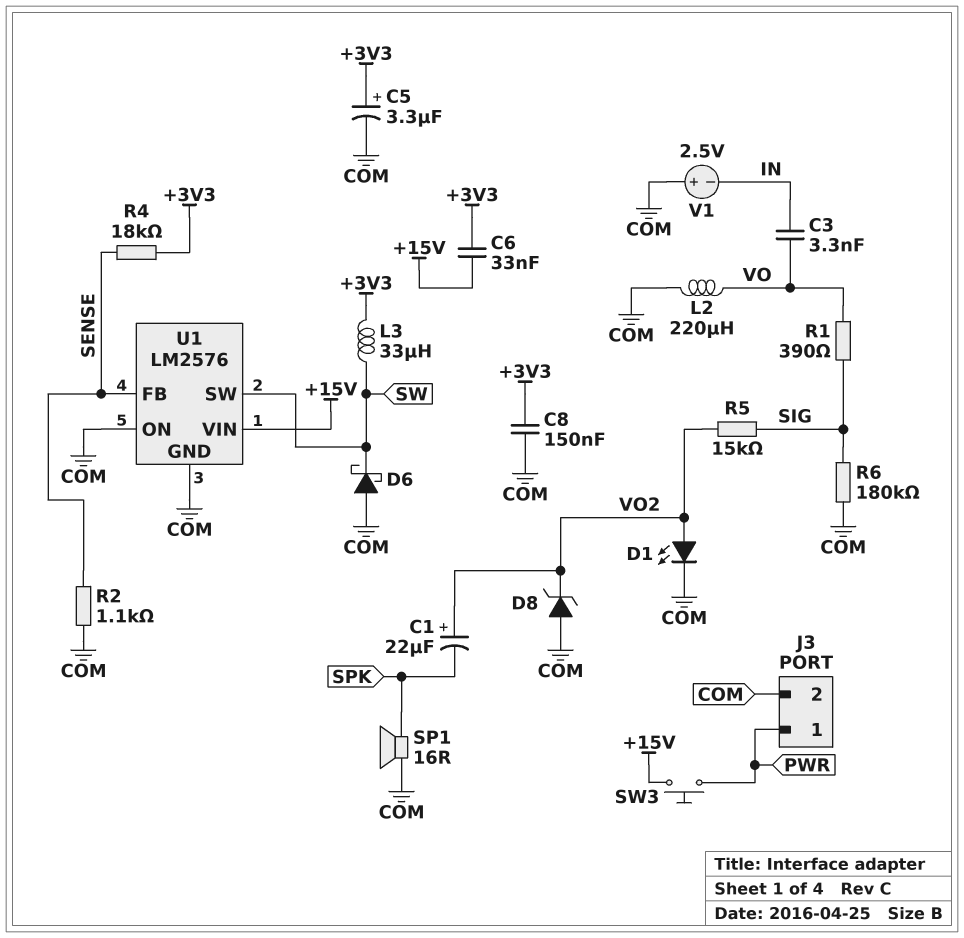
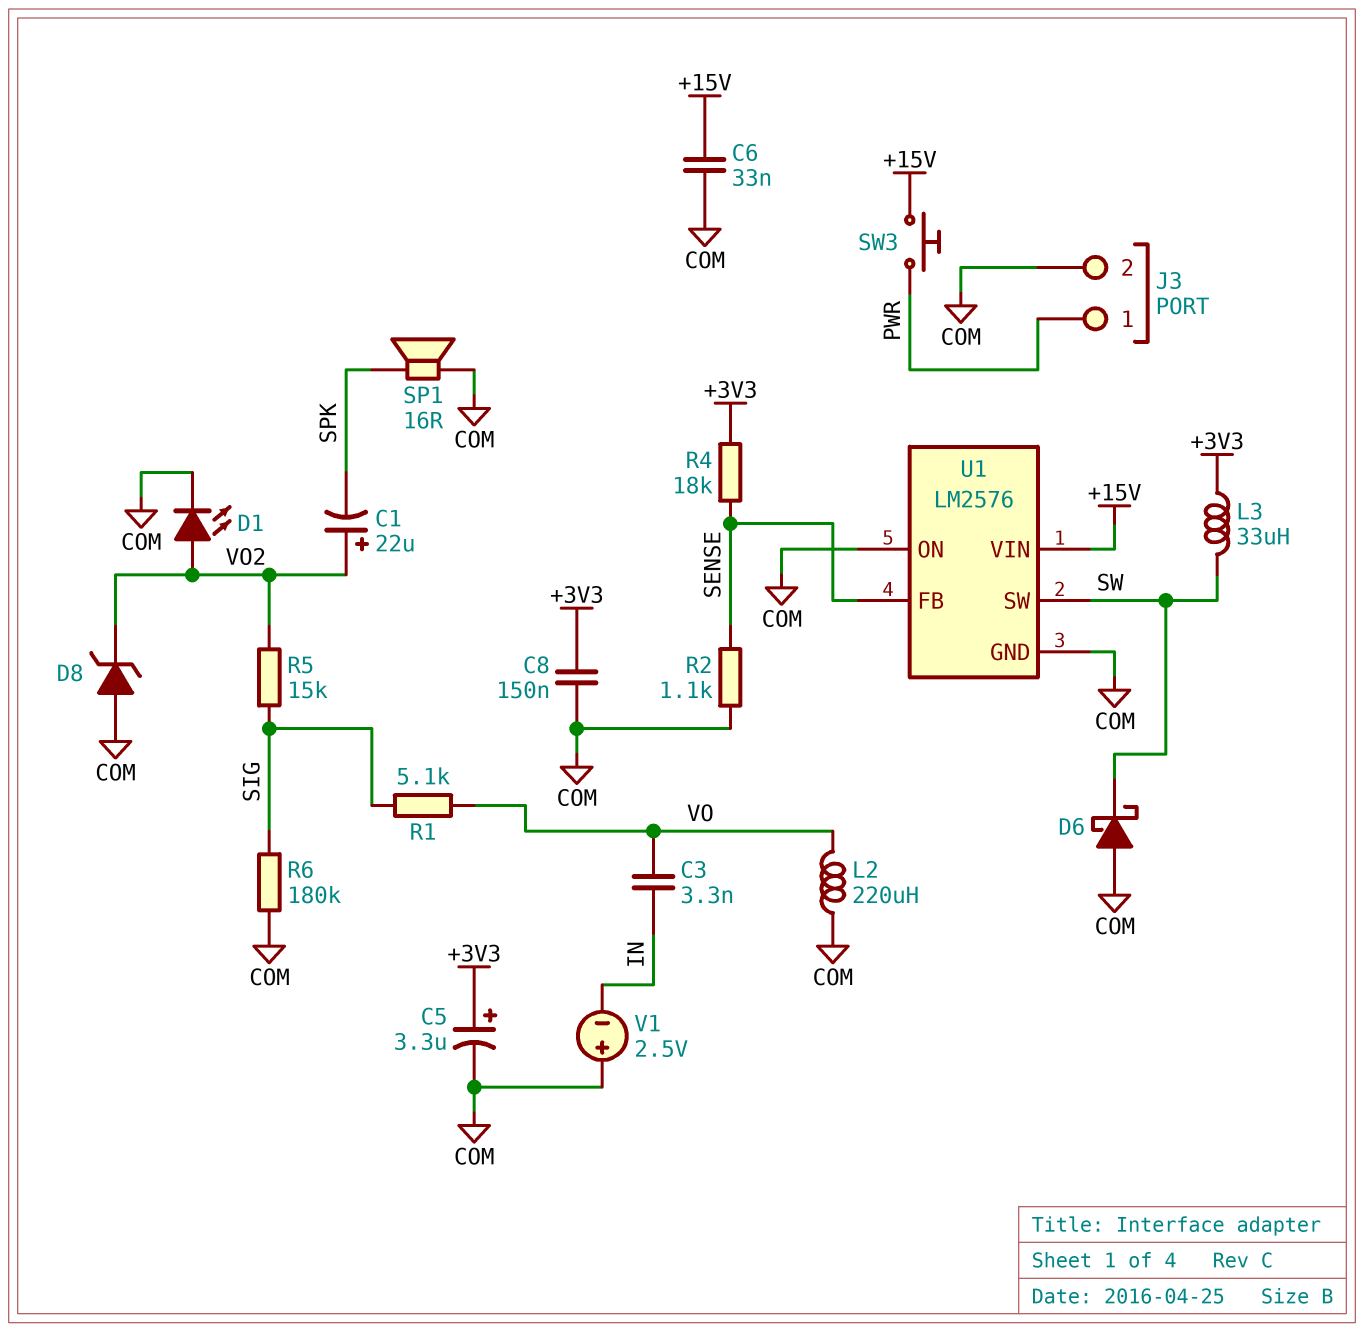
C6: 33nF (+3V3, +15V) -> 33nF (+15V, COM)
R1: 390 (SIG, VO) -> 5.1k (SIG, VO)

